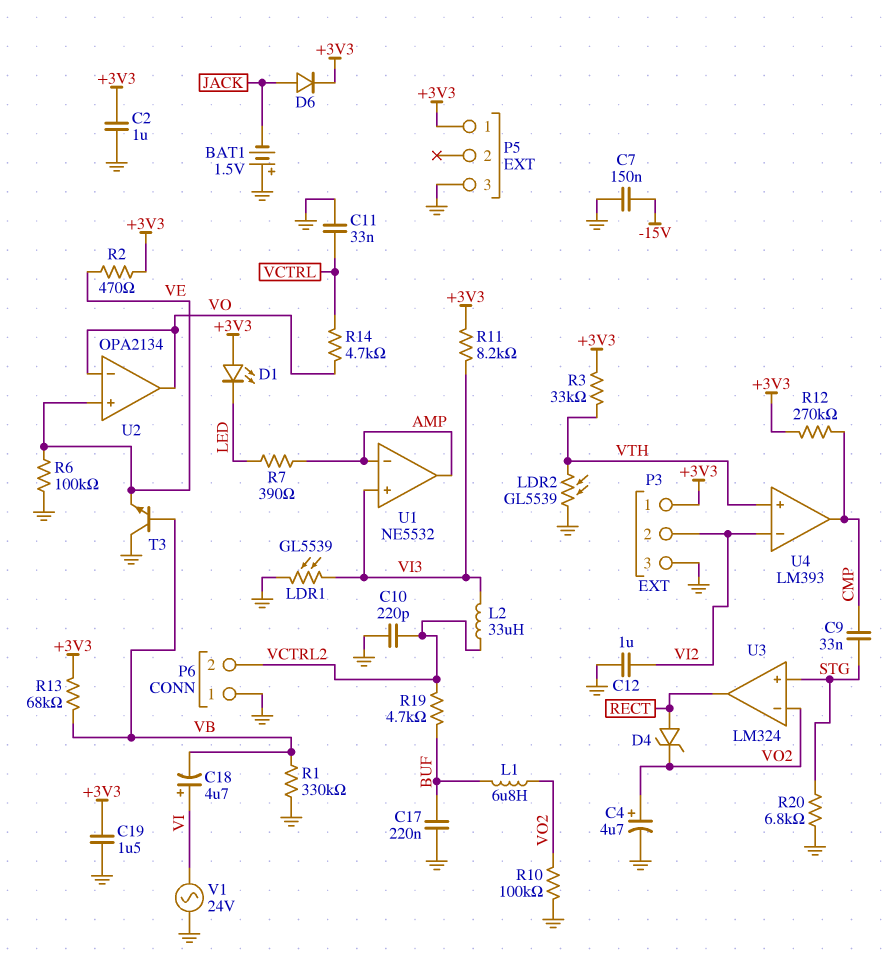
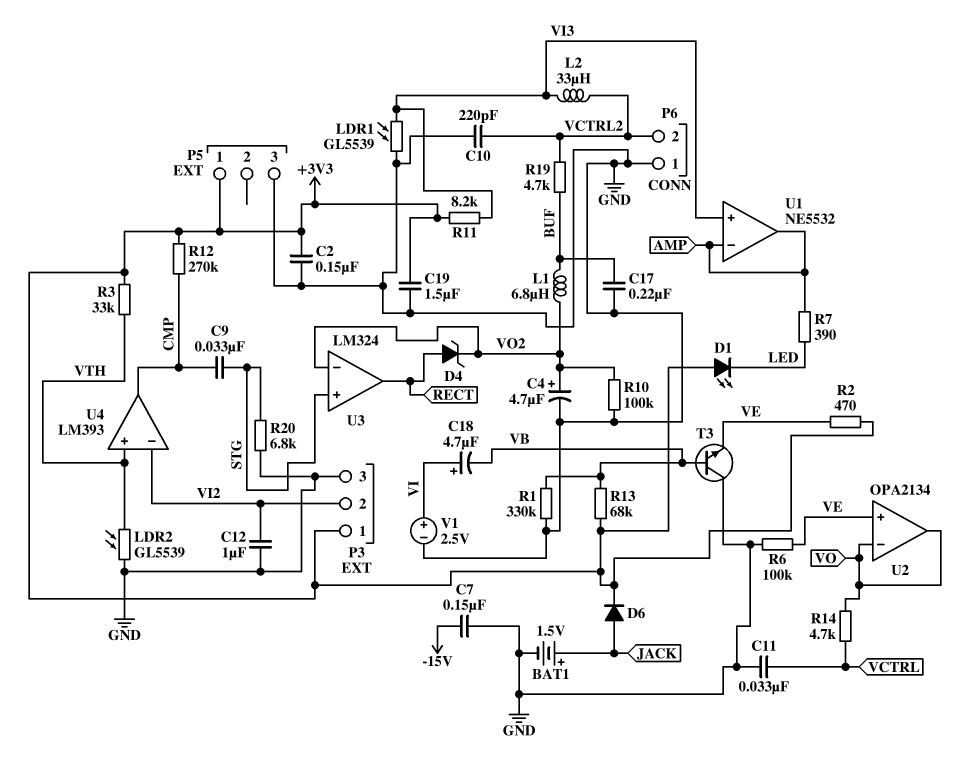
BAT1: 1.5V (plus GND, minus JACK) -> 1.5V (plus JACK, minus GND)
C2: 1uF (+3V3, GND) -> 150nF (+3V3, GND)
V1: AC 24V (GND, VI) -> 2.5V (plus VI, minus GND)

